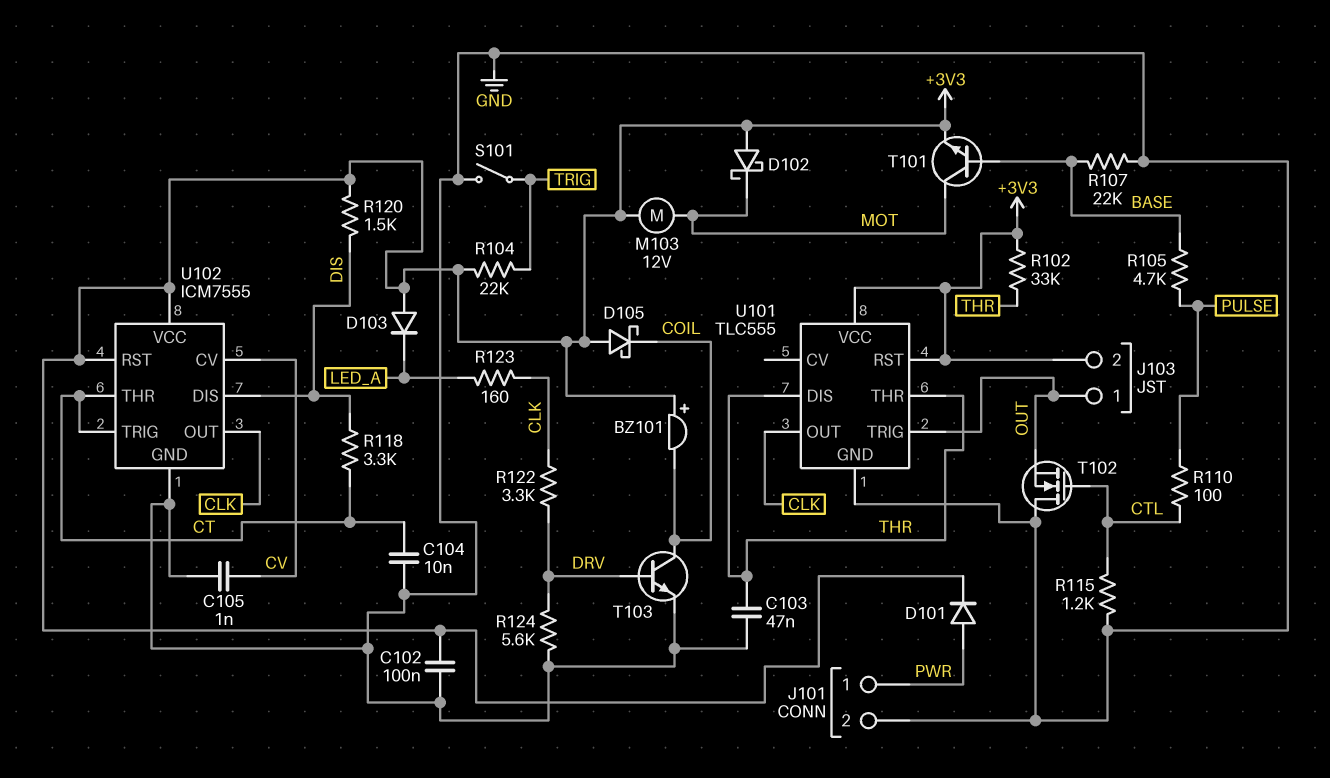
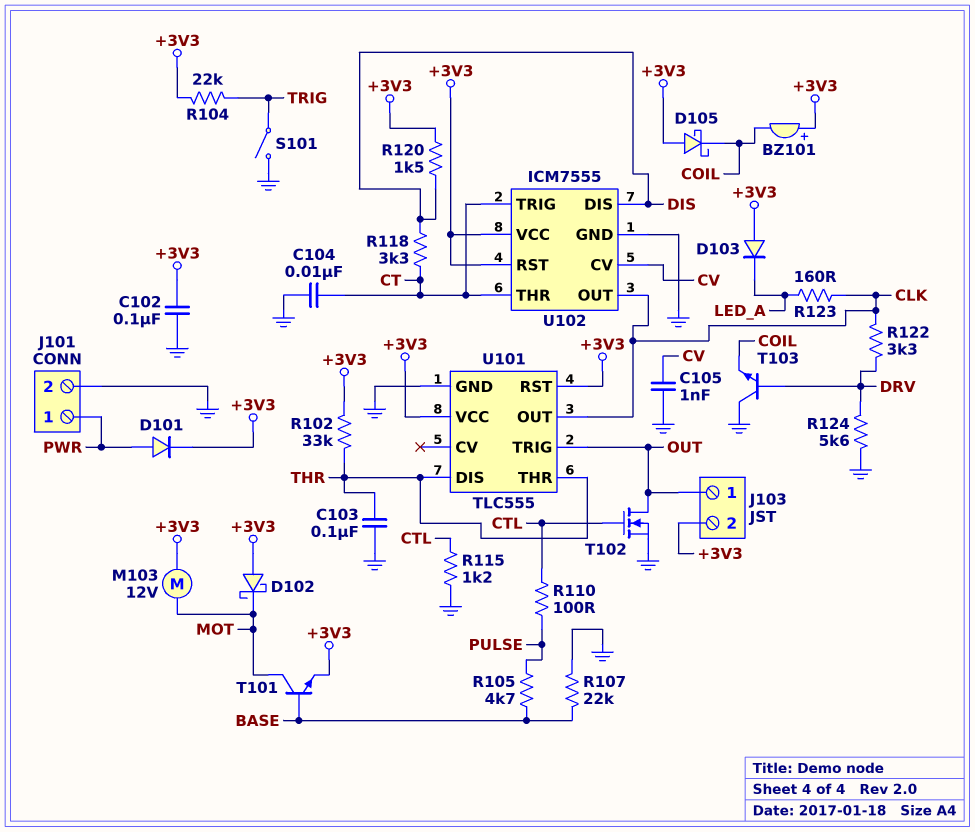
C103: 47nF (GND, THR) -> 100nF (GND, THR)
T102: NMOS (G CTL, D GND, S OUT) -> NMOS (G CTL, D OUT, S GND)
T103: NPN (B DRV, C COIL, E GND) -> NPN (B DRV, C GND, E COIL)

